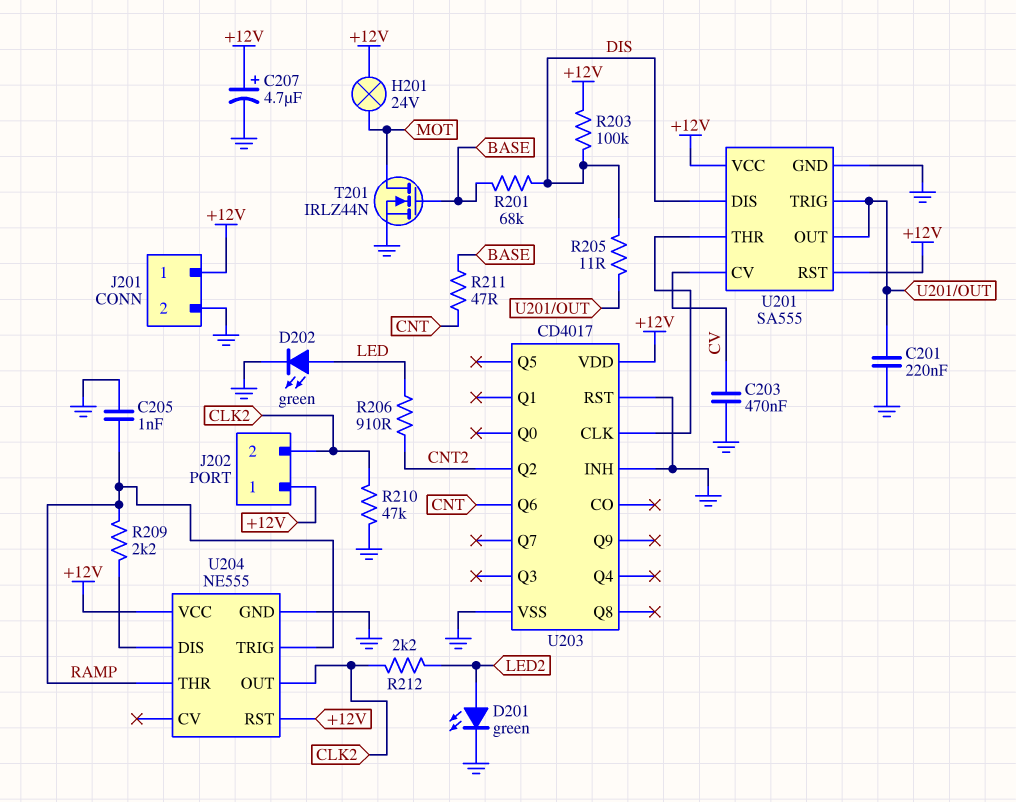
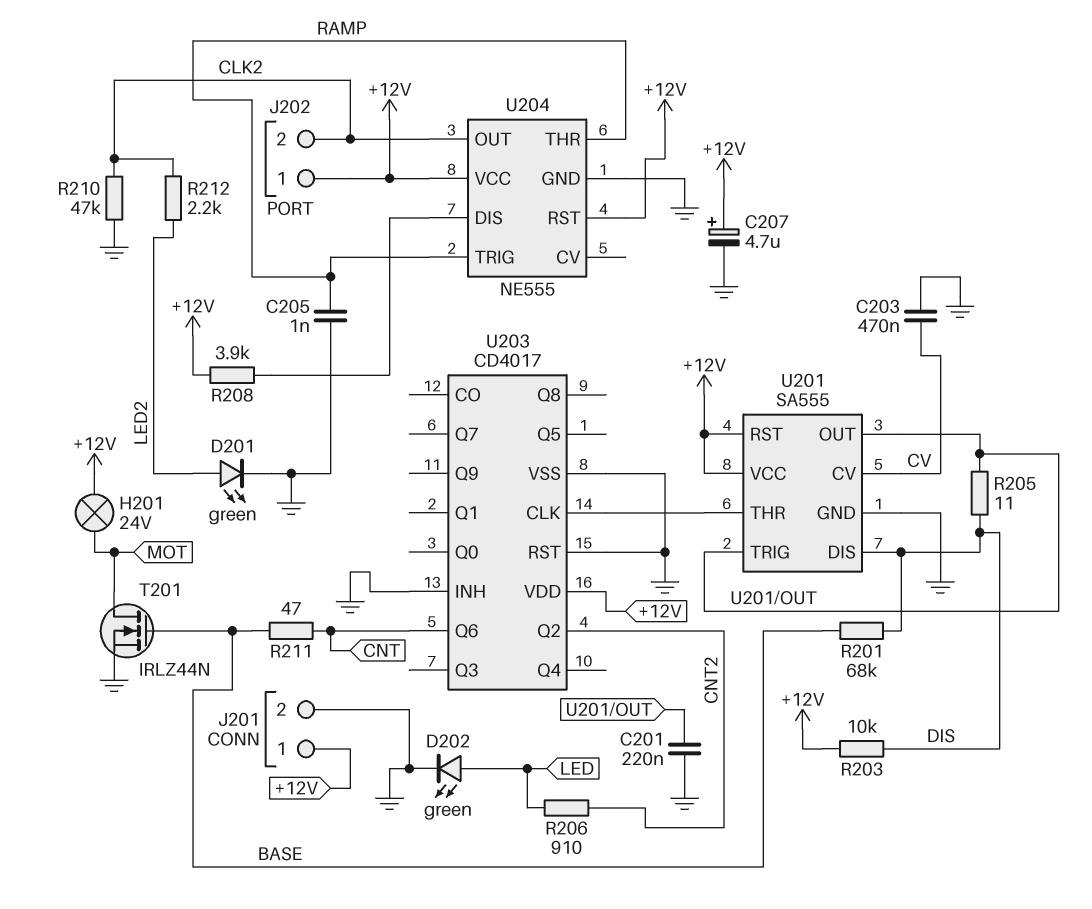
R203: 100k (+12V, DIS) -> 10k (+12V, DIS)
R208: none -> 3.9k (+12V, U204/DIS)
R209: 2.2k (RAMP, U204/DIS) -> none

